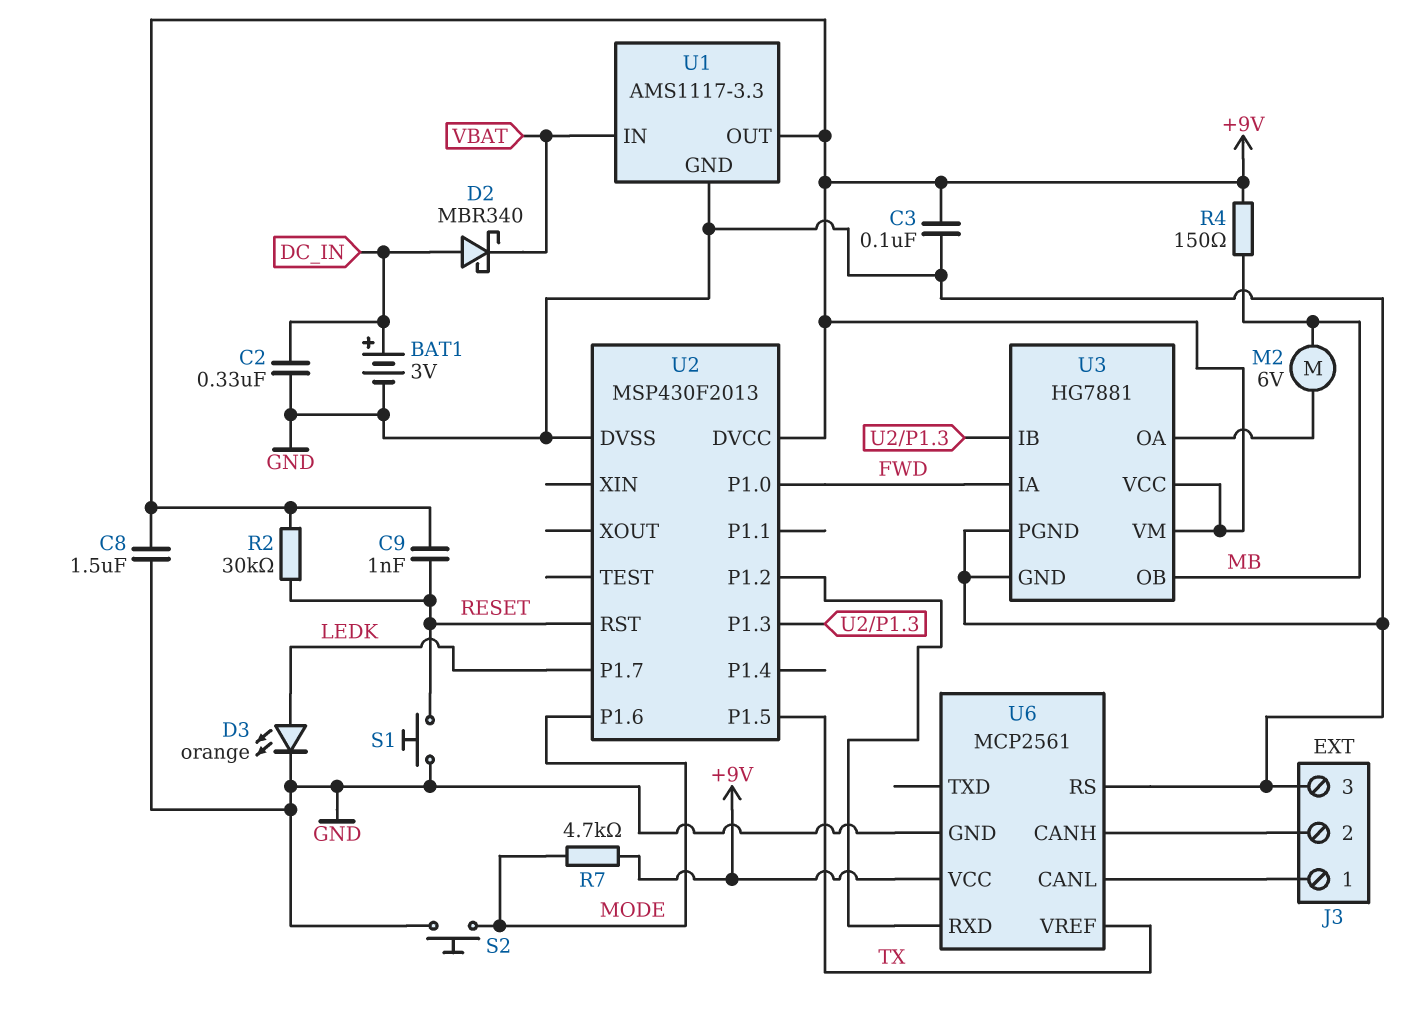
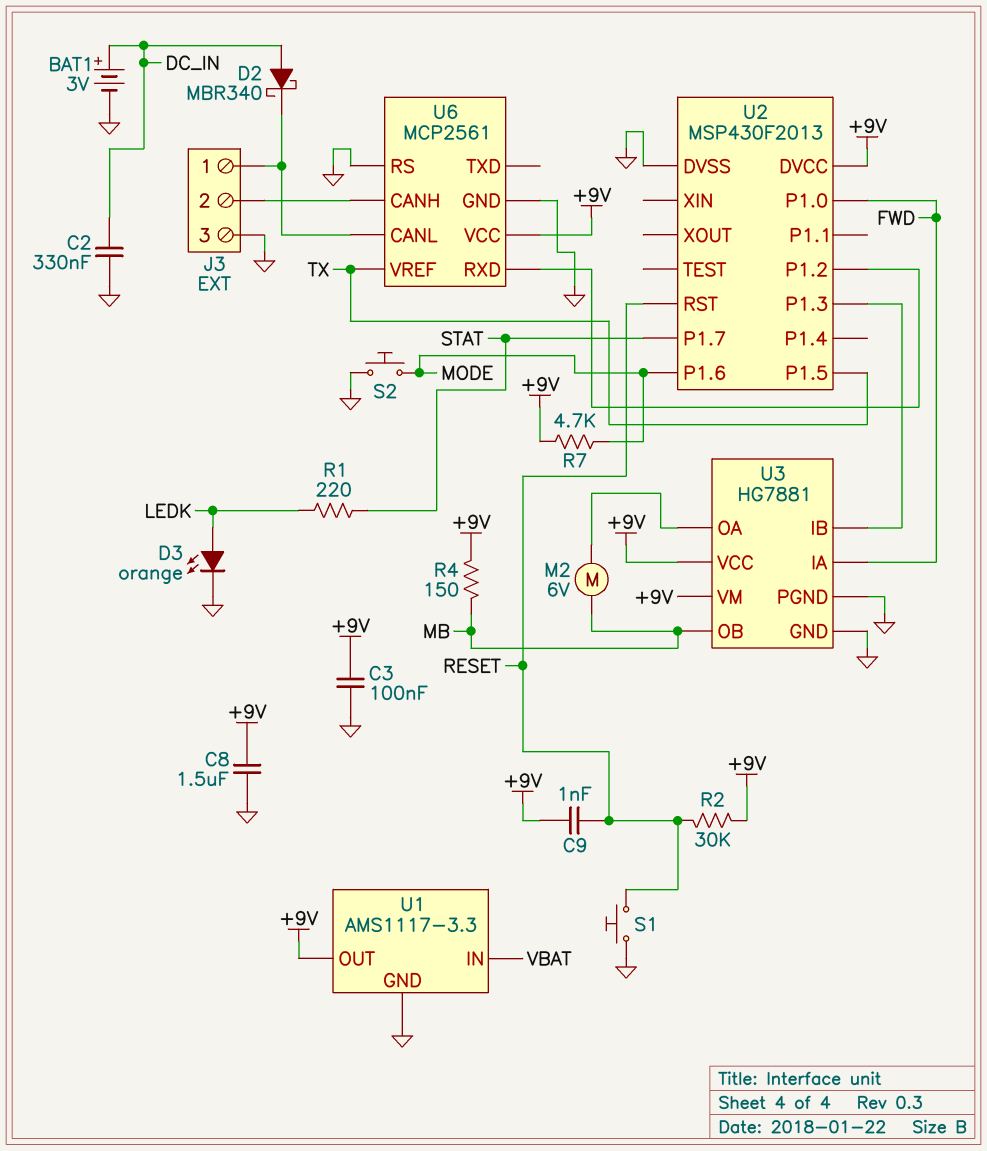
D2: schottky MBR340 (A DC_IN, K VBAT) -> schottky MBR340 (A DC_IN, K J3/1)
R1: none -> 220 (LEDK, STAT)
U2 pin P1.7: LEDK -> STAT

